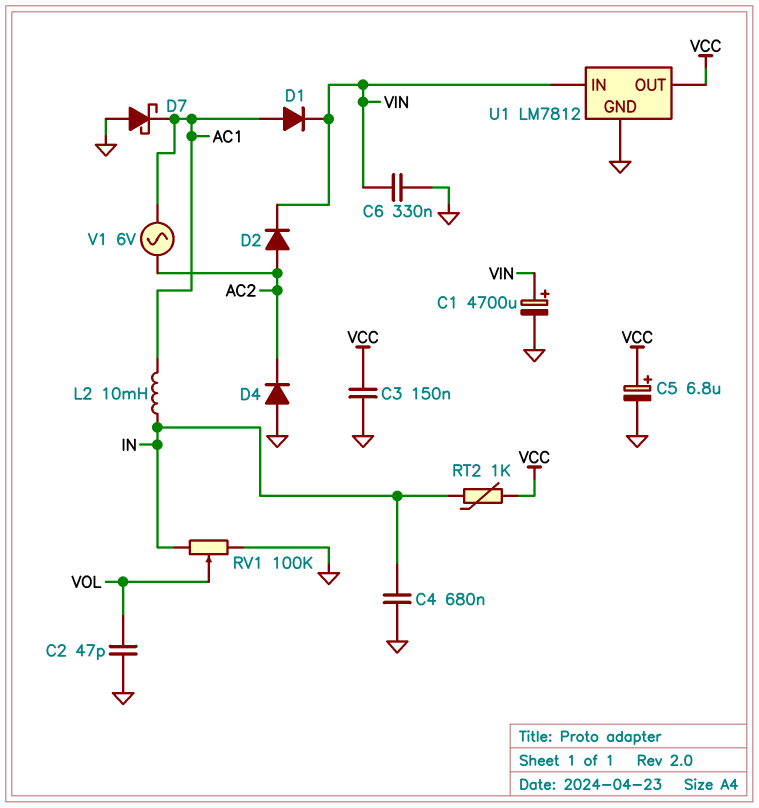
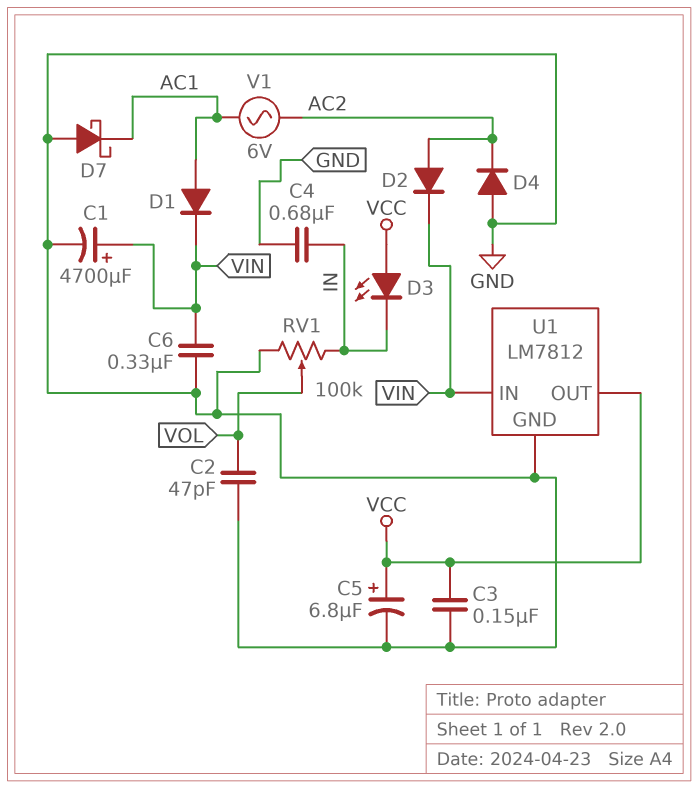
D3: none -> LED (A VCC, K IN)
L2: 10mH (AC1, IN) -> none
RT2: 1k (IN, VCC) -> none

